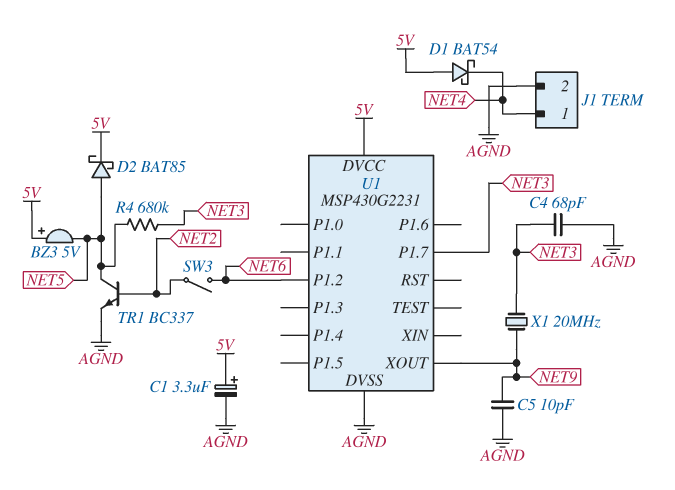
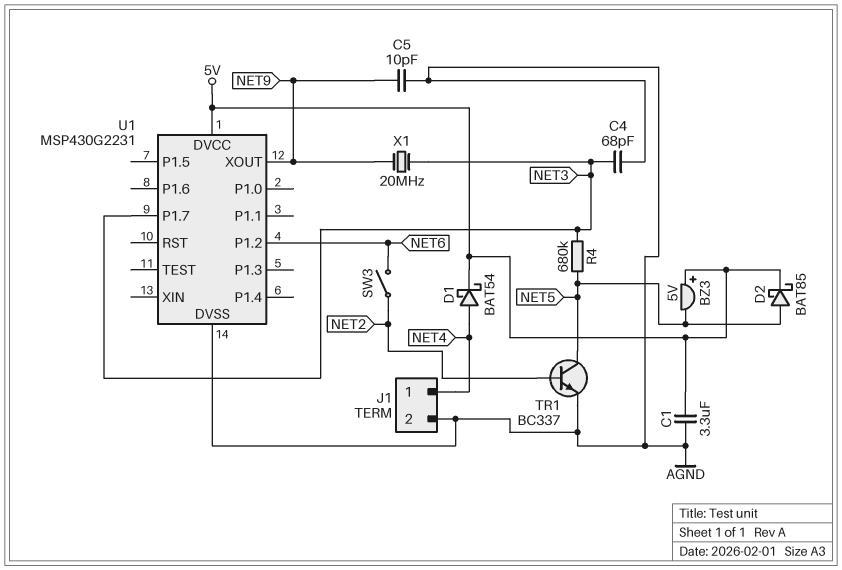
C1: 3.3uF (plus 5V, minus AGND) -> 3.3uF (5V, AGND)
D1: schottky BAT54 (A 5V, K NET4) -> schottky BAT54 (A NET4, K 5V)

